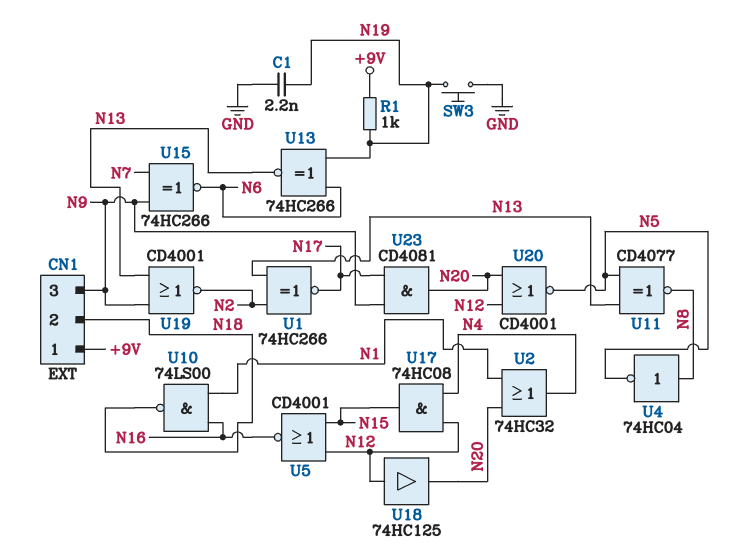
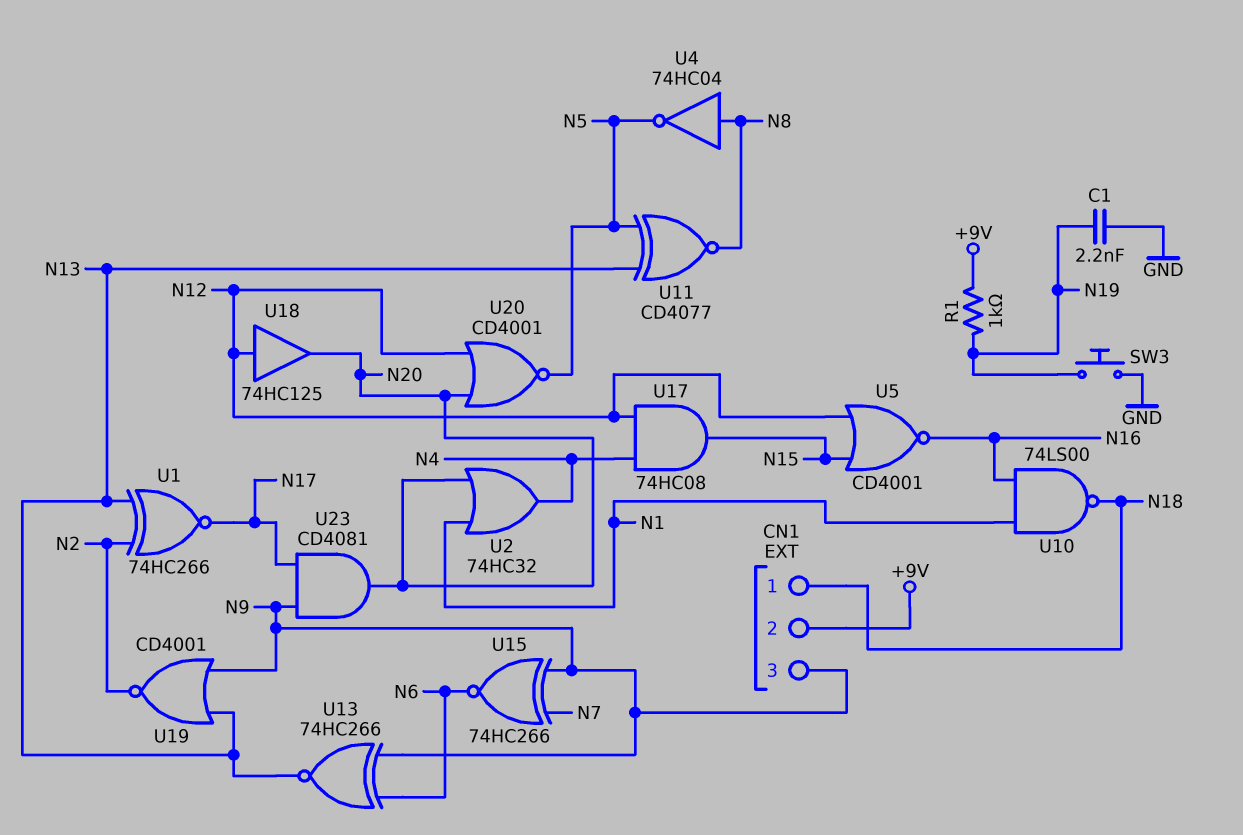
CN1 pin 1: +9V -> N18
CN1 pin 2: N18 -> +9V
U13: XNOR 74HC266 (in N6, in N19, out N13) -> XNOR 74HC266 (in N6, in N9, out N13)

